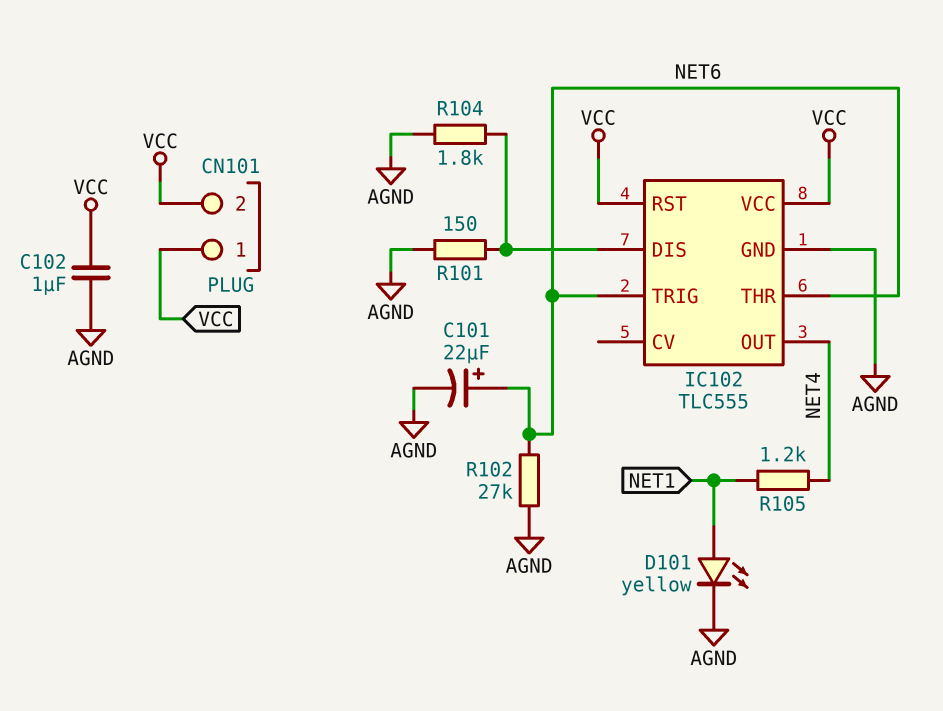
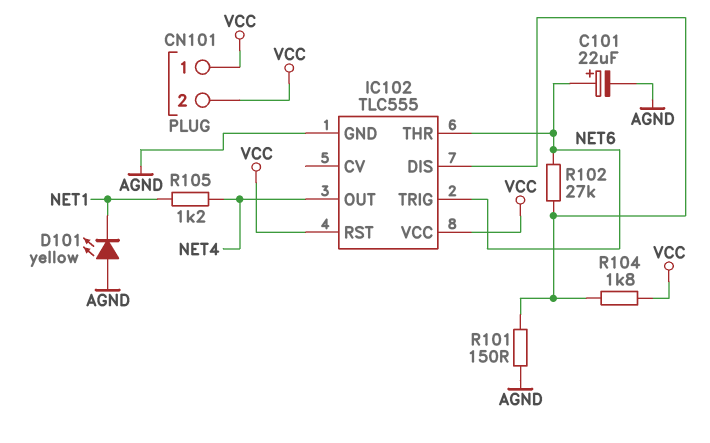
C102: 1uF (AGND, VCC) -> none
D101: LED yellow (A NET1, K AGND) -> LED yellow (A AGND, K NET1)
R102: 27k (AGND, NET6) -> 27k (IC102/DIS, NET6)
R104: 1.8k (AGND, IC102/DIS) -> 1.8k (IC102/DIS, VCC)

